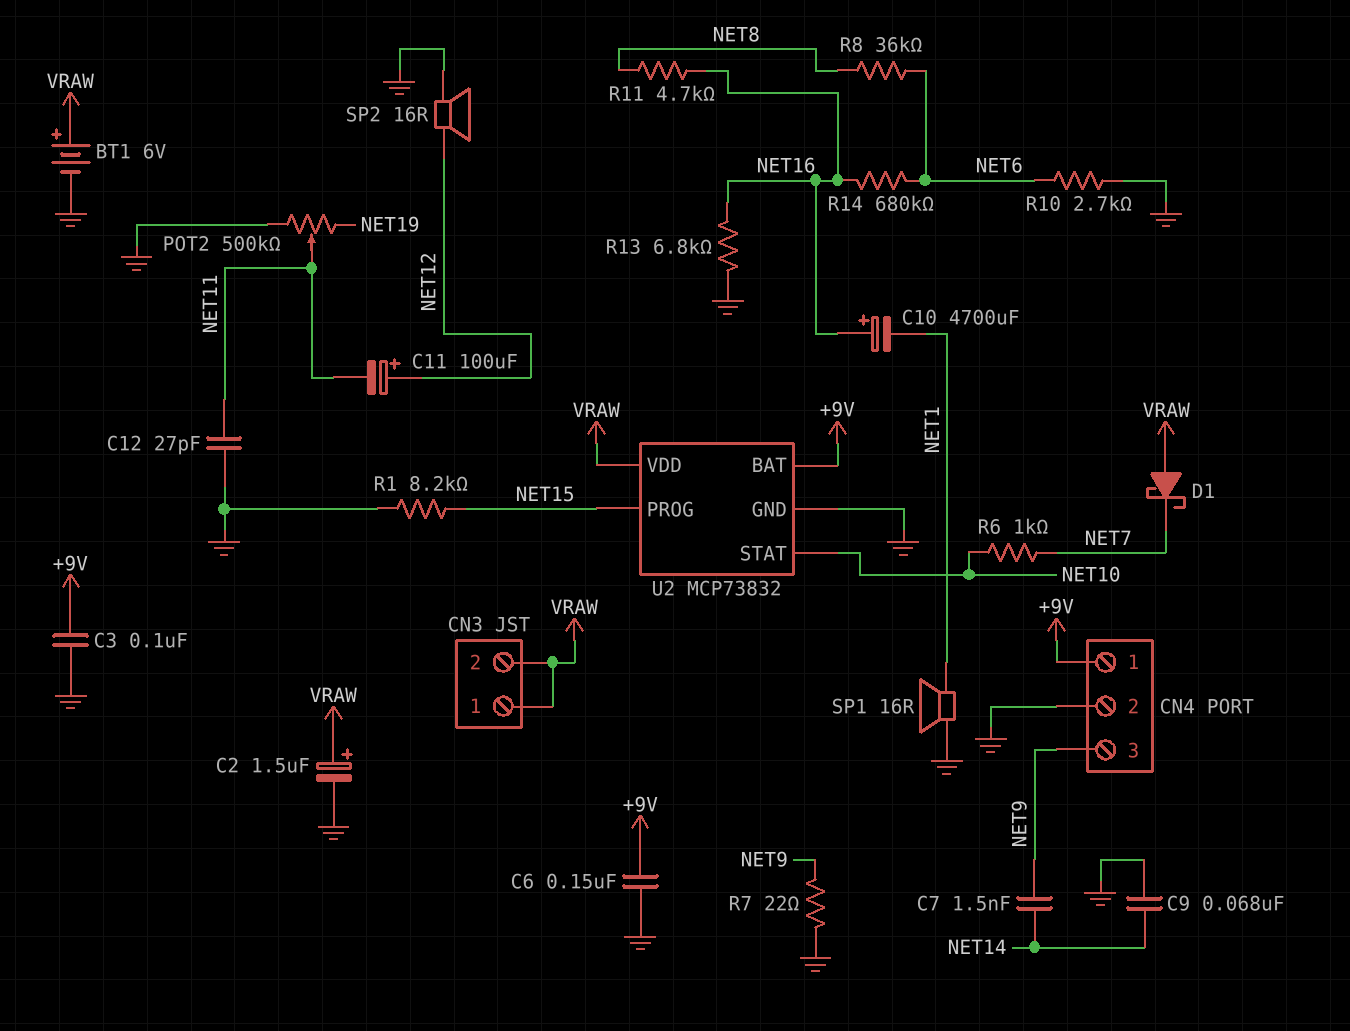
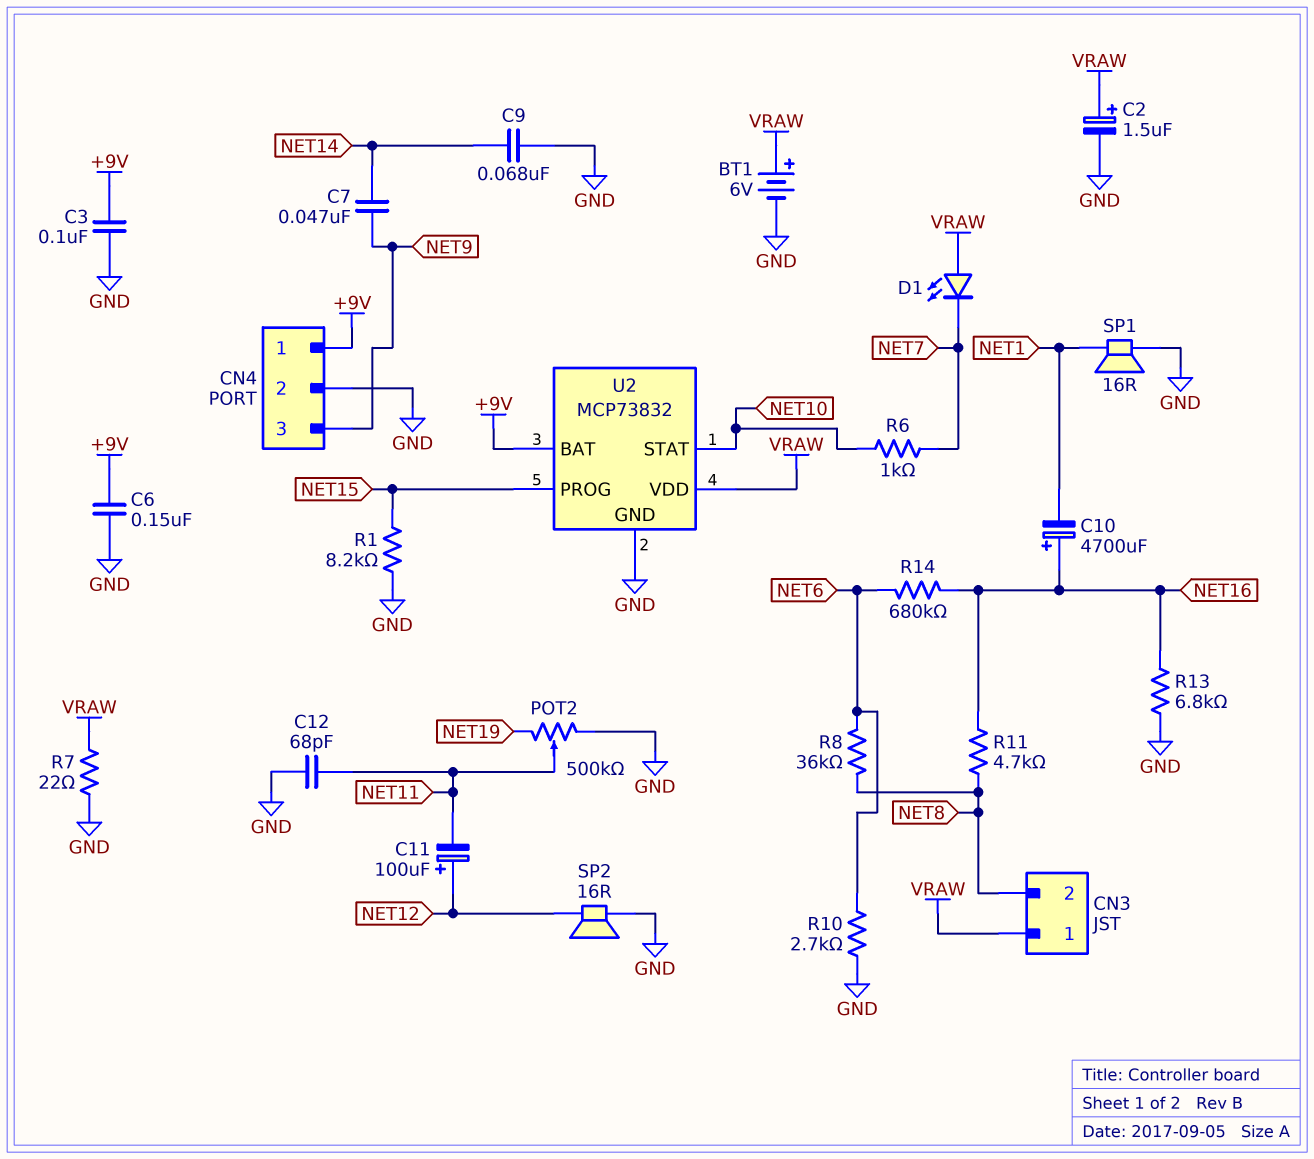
C7: 1.5nF (NET9, NET14) -> 47nF (NET9, NET14)
C12: 27pF (GND, NET11) -> 68pF (GND, NET11)
CN3 pin 2: VRAW -> NET8
D1: schottky (A VRAW, K NET7) -> LED (A VRAW, K NET7)
R7: 22 (GND, NET9) -> 22 (GND, VRAW)

